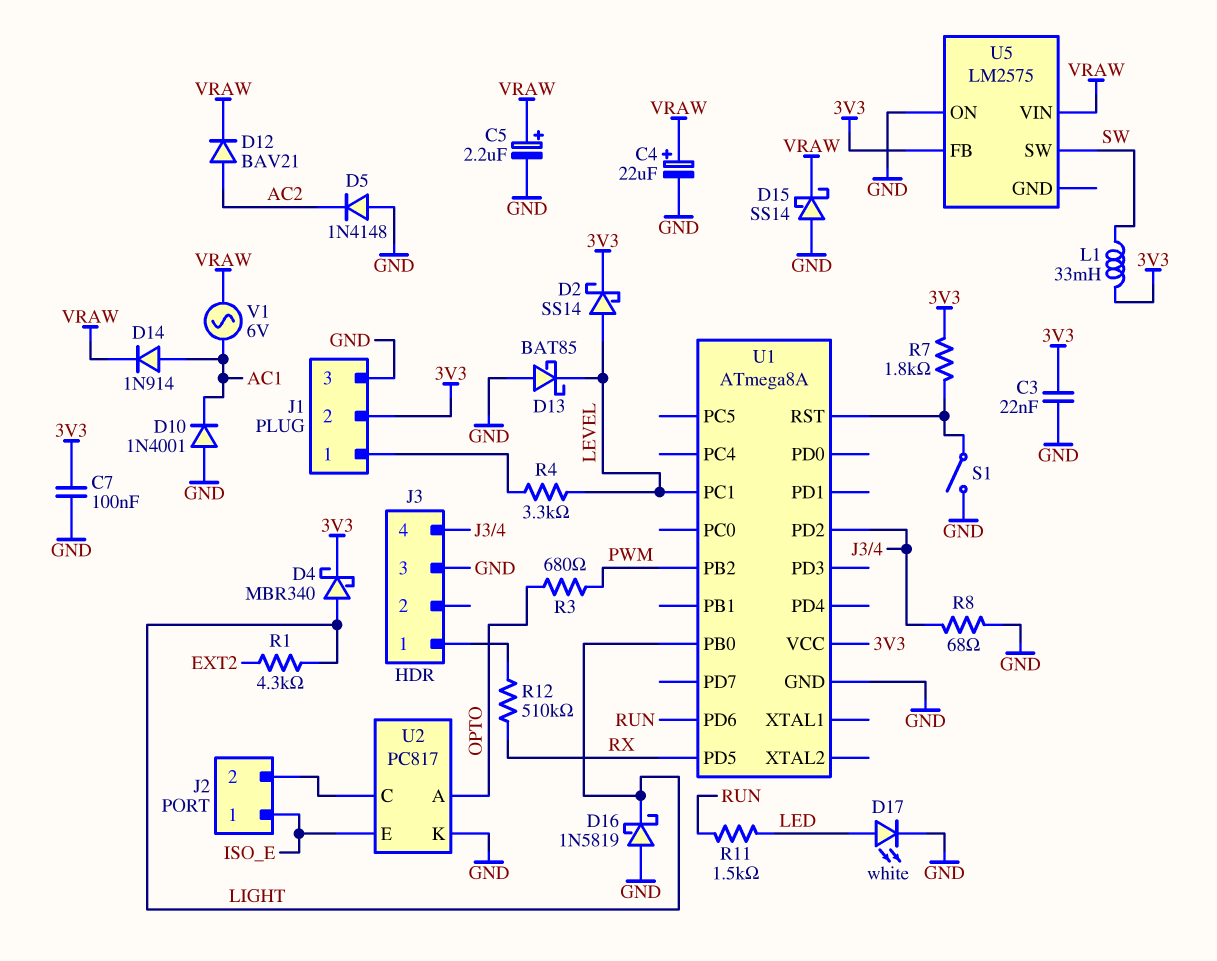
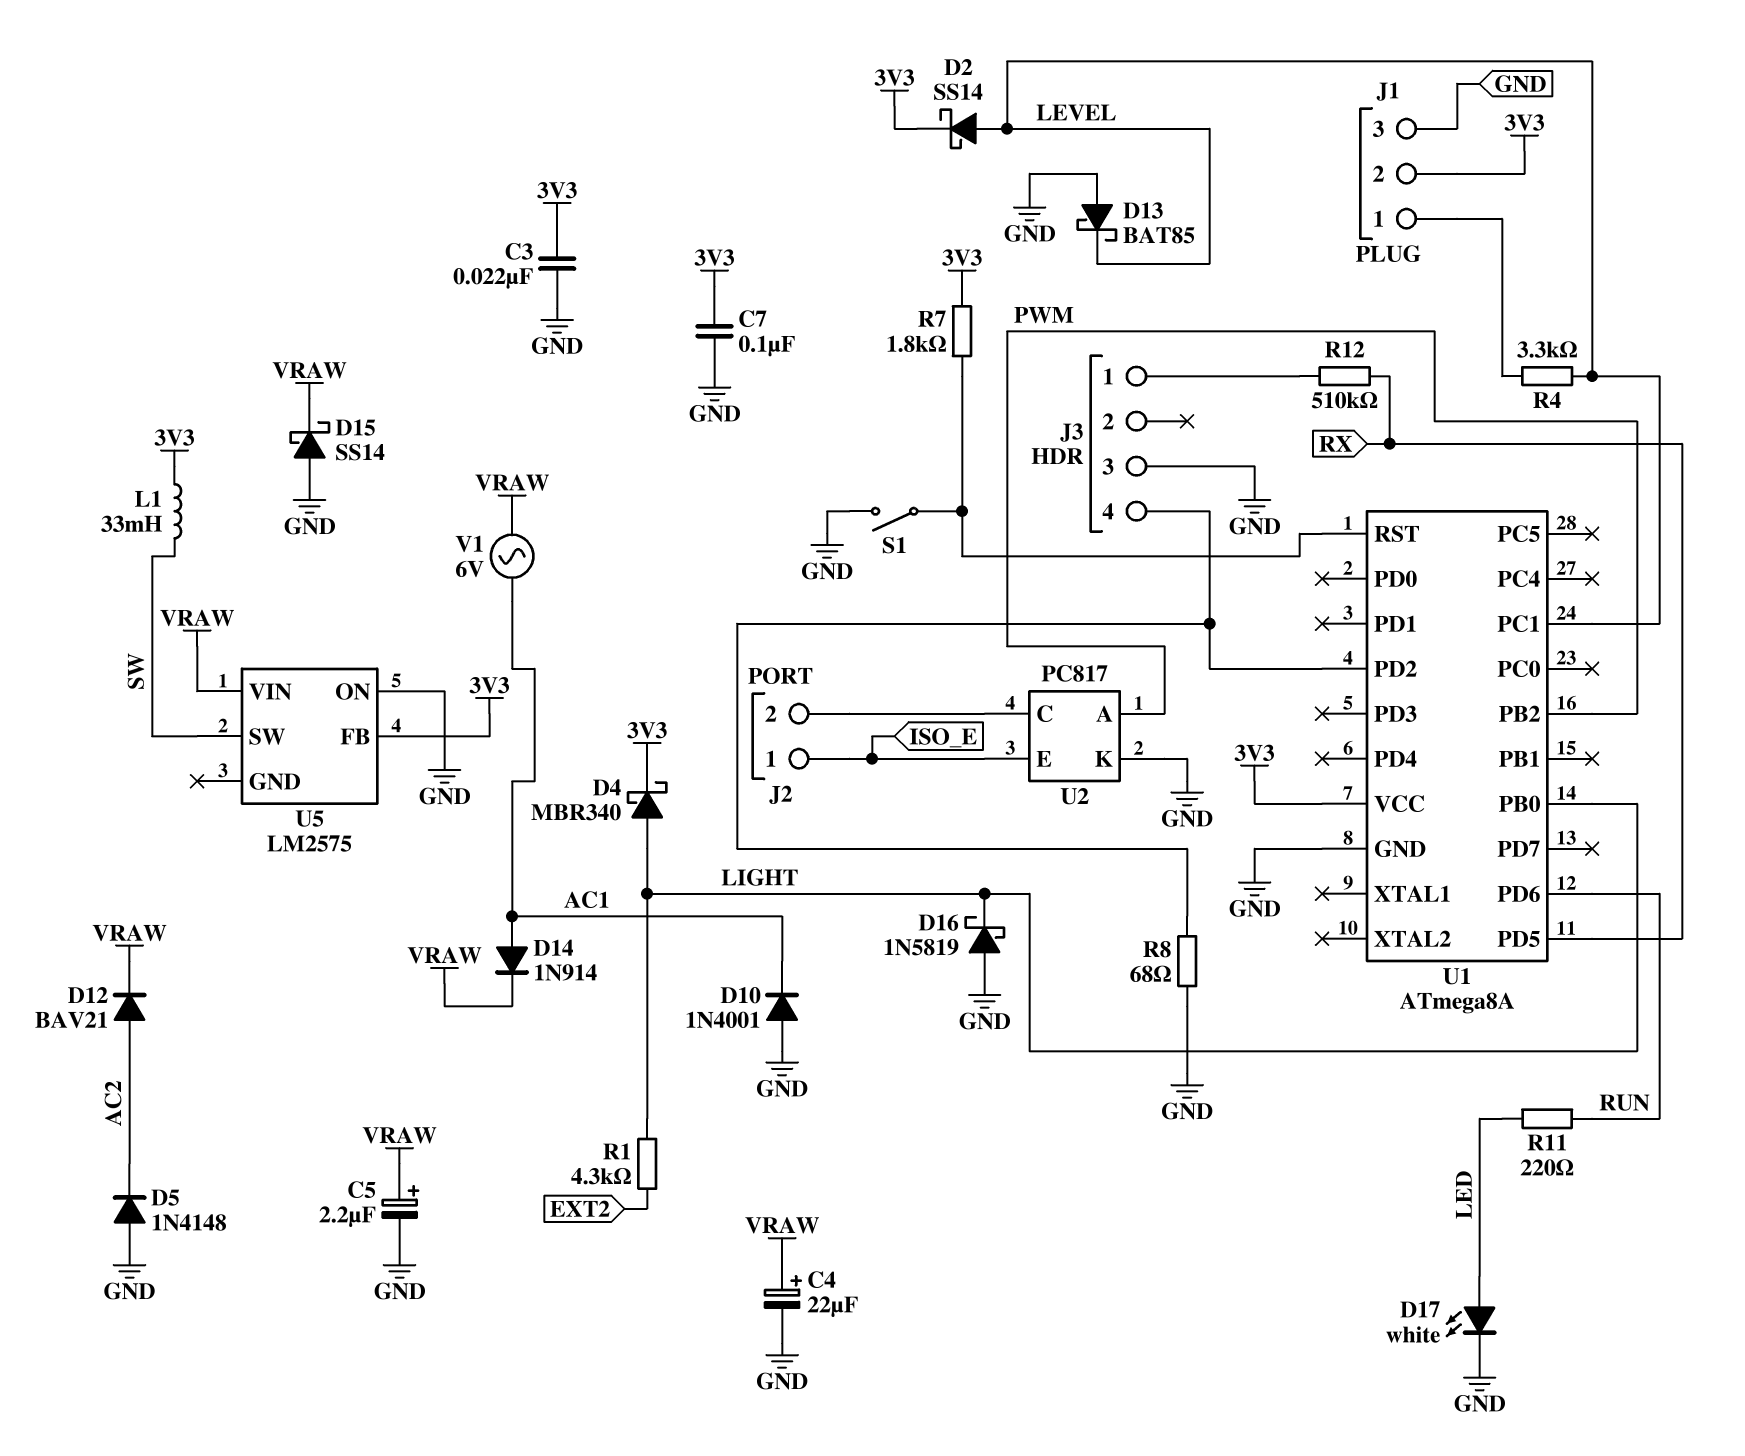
R3: 680 (OPTO, PWM) -> none
R11: 1.5k (LED, RUN) -> 220 (LED, RUN)
U2 pin A: OPTO -> PWM

